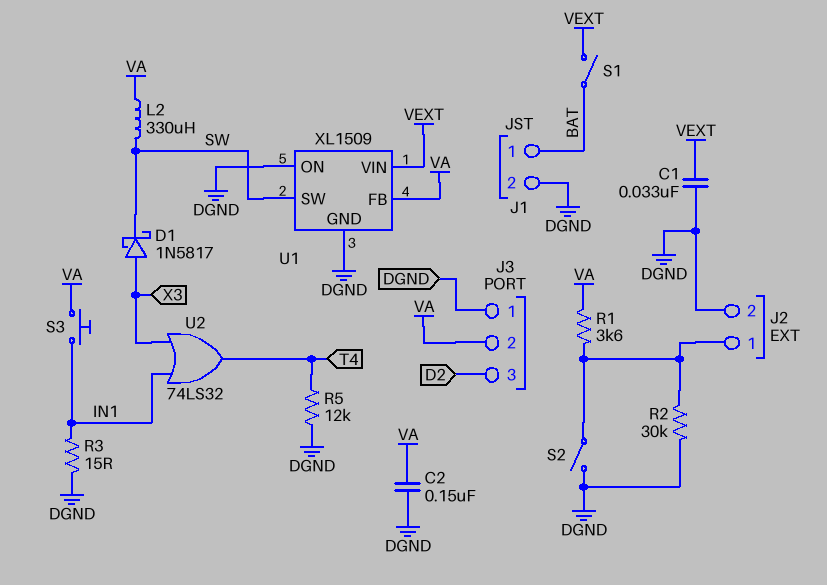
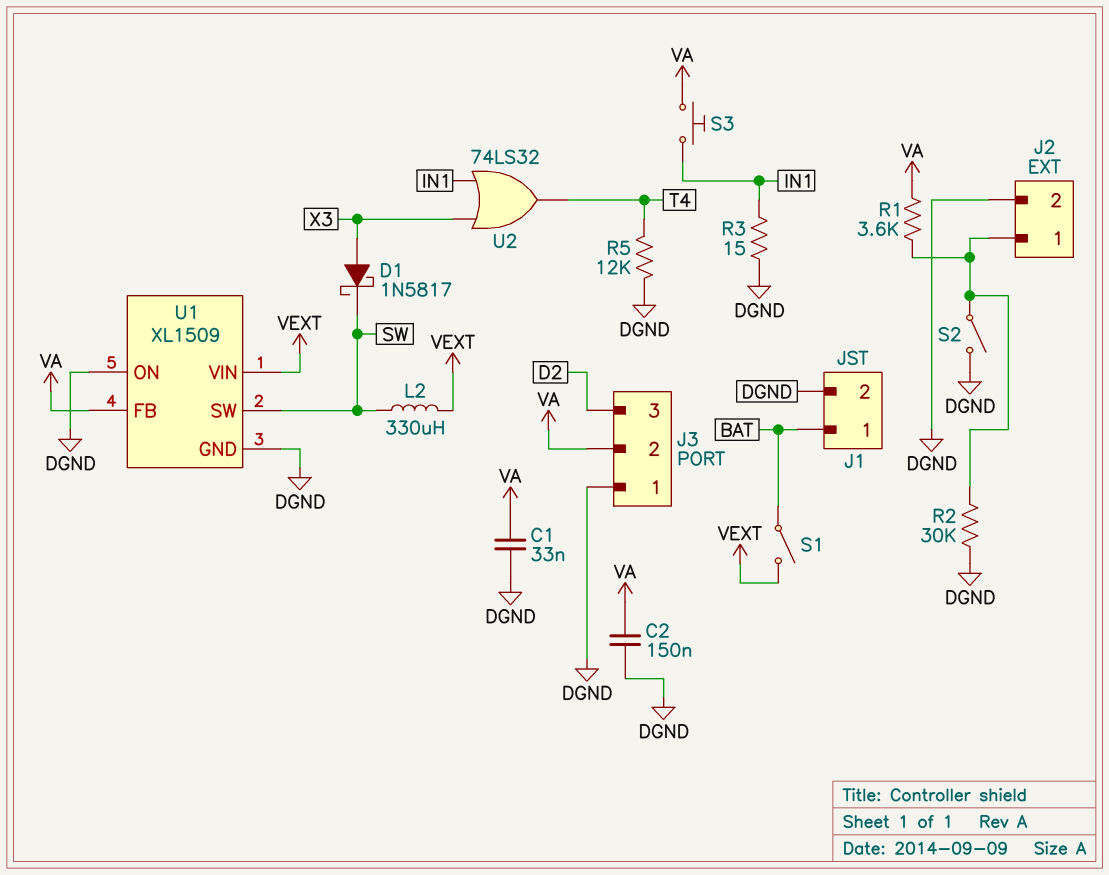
C1: 33nF (DGND, VEXT) -> 33nF (DGND, VA)
L2: 330uH (SW, VA) -> 330uH (SW, VEXT)

